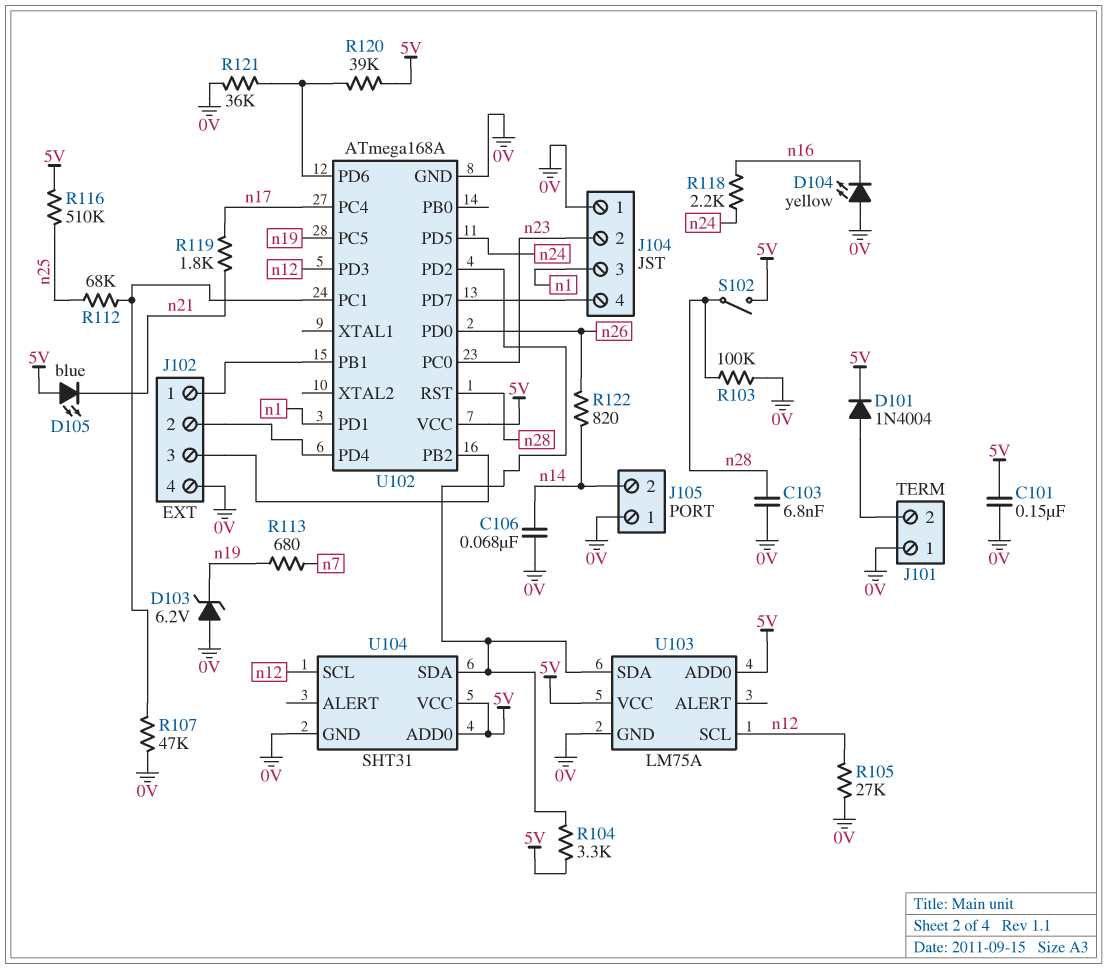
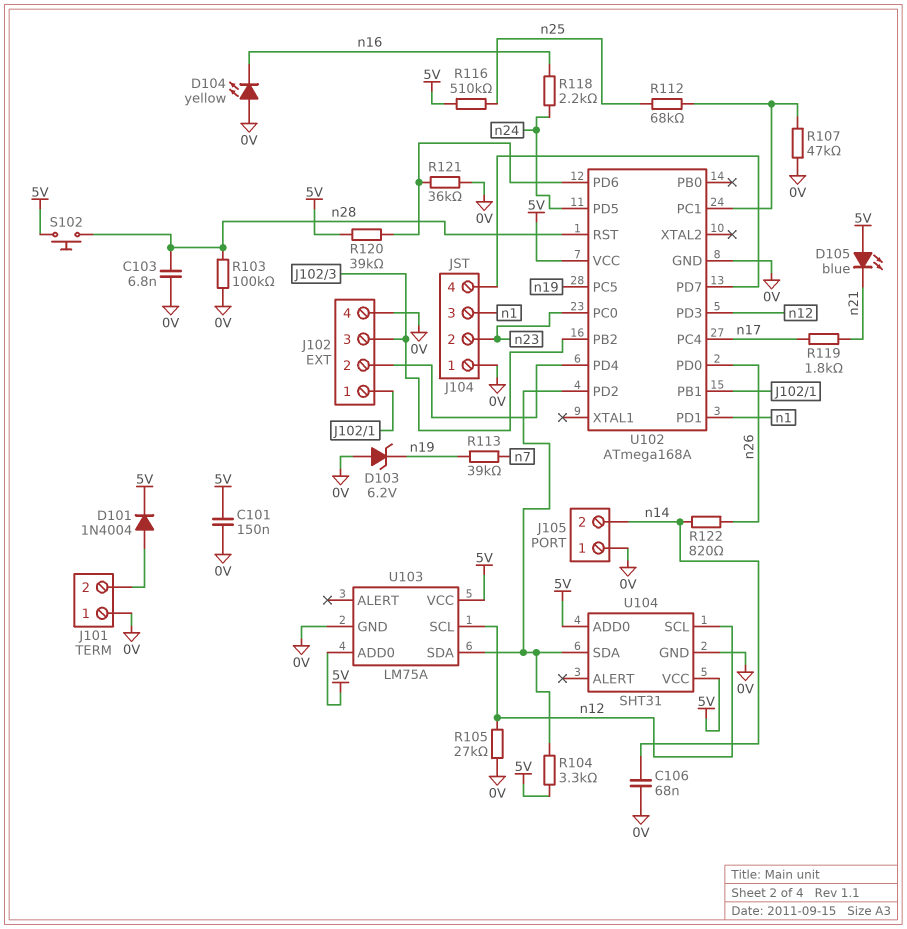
R113: 680 (n7, n19) -> 39k (n7, n19)
S102: switch (5V, n28) -> button (5V, n28)

